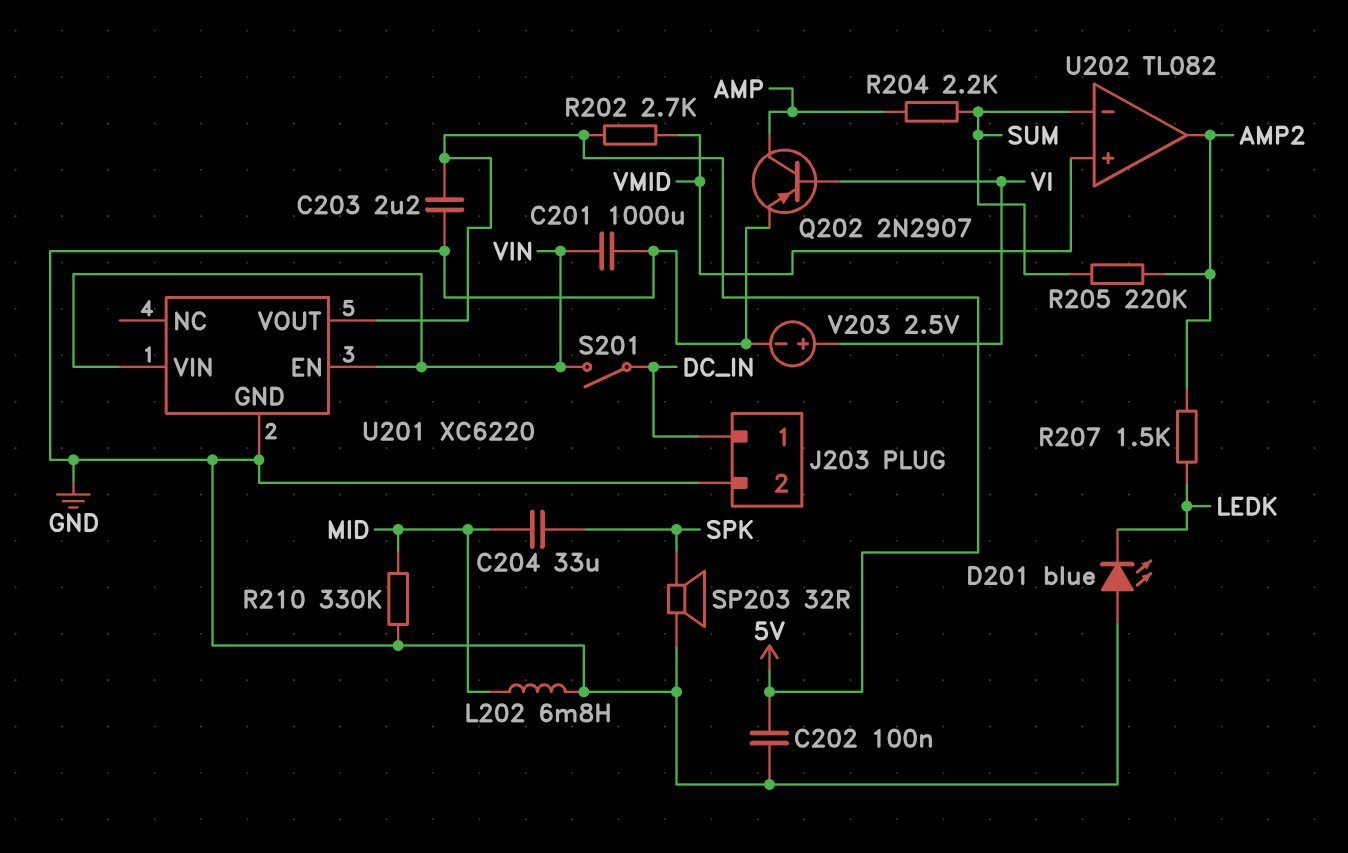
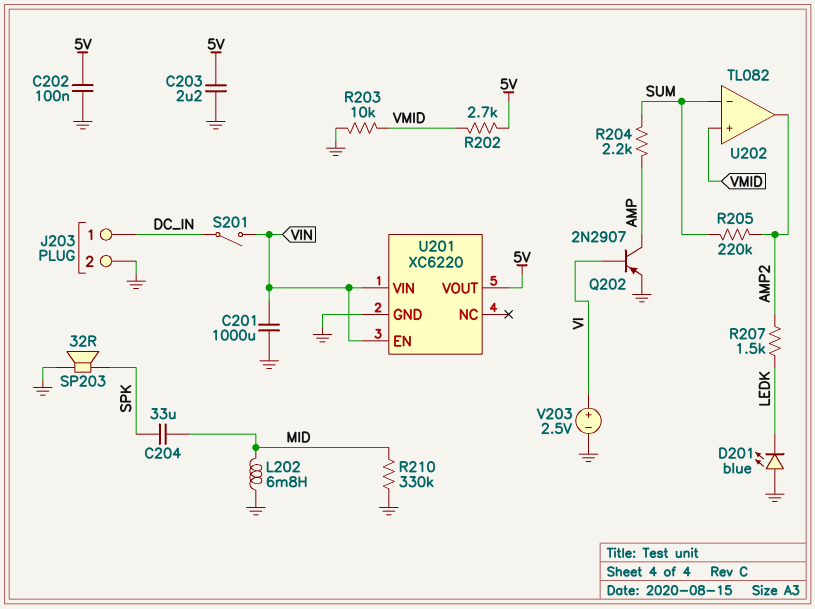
R203: none -> 10k (GND, VMID)

